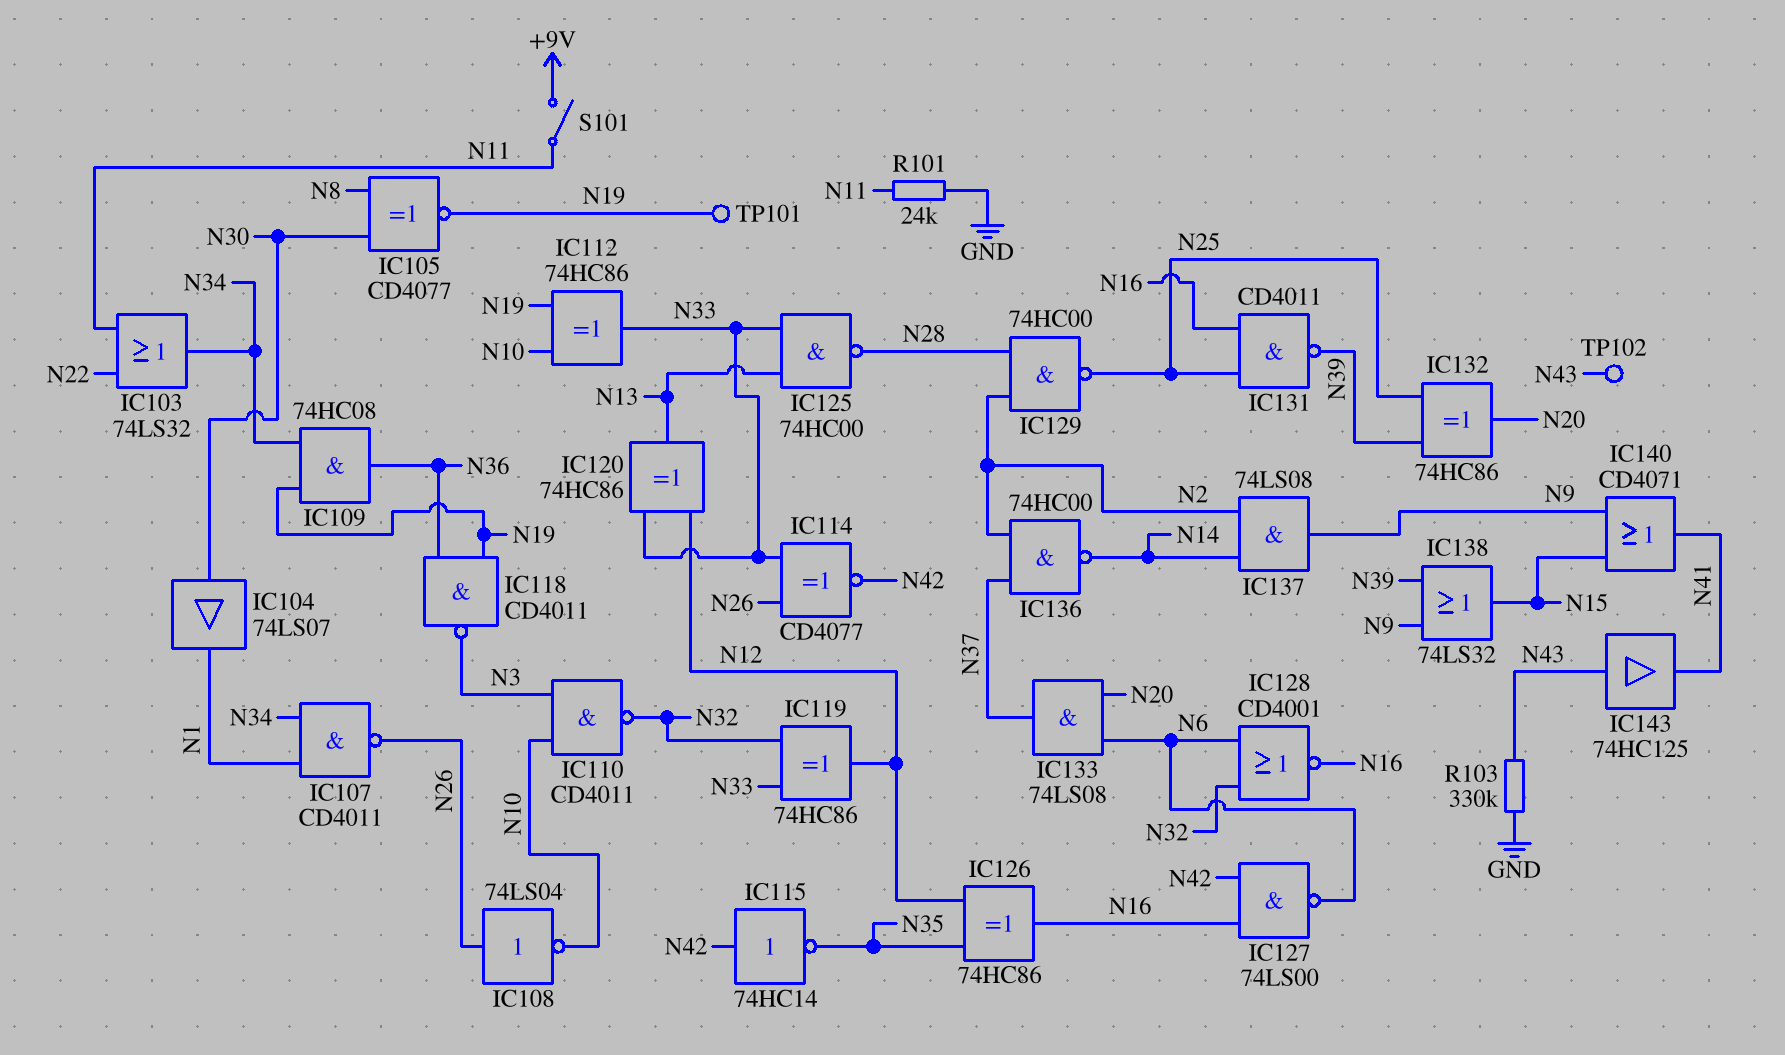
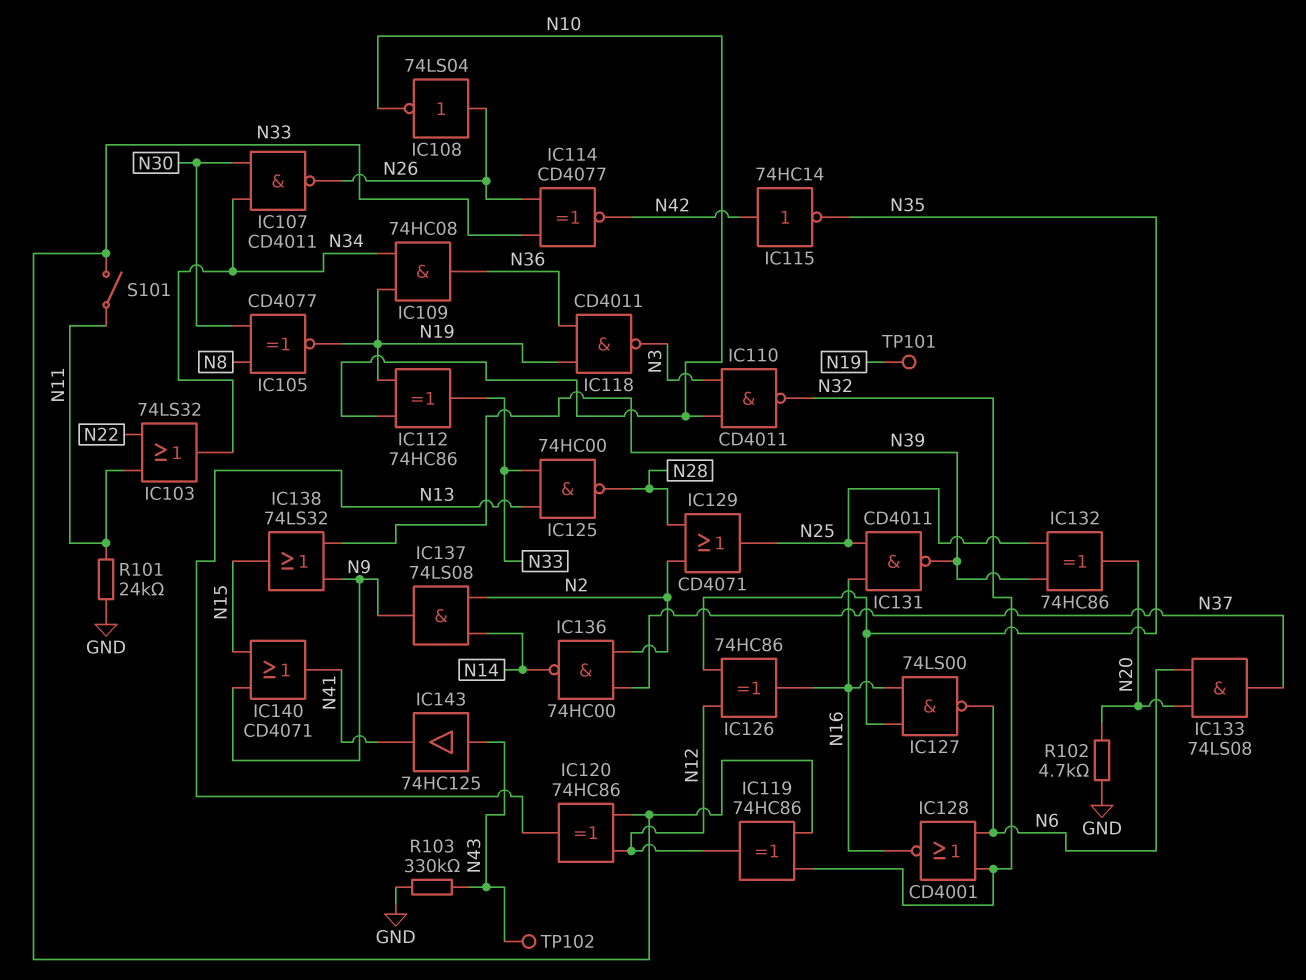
IC104: buffer 74LS07 (in N30, out N1) -> none
IC107: NAND CD4011 (in N1, in N34, out N26) -> NAND CD4011 (in N30, in N34, out N26)
IC127: NAND 74LS00 (in N16, in N42, out N6) -> NAND 74LS00 (in N16, in N35, out N6)
IC129: NAND 74HC00 (in N2, in N28, out N25) -> OR CD4071 (in N2, in N28, out N25)
R102: none -> 4.7k (GND, N20)
S101: switch (+9V, N11) -> switch (N11, N33)

